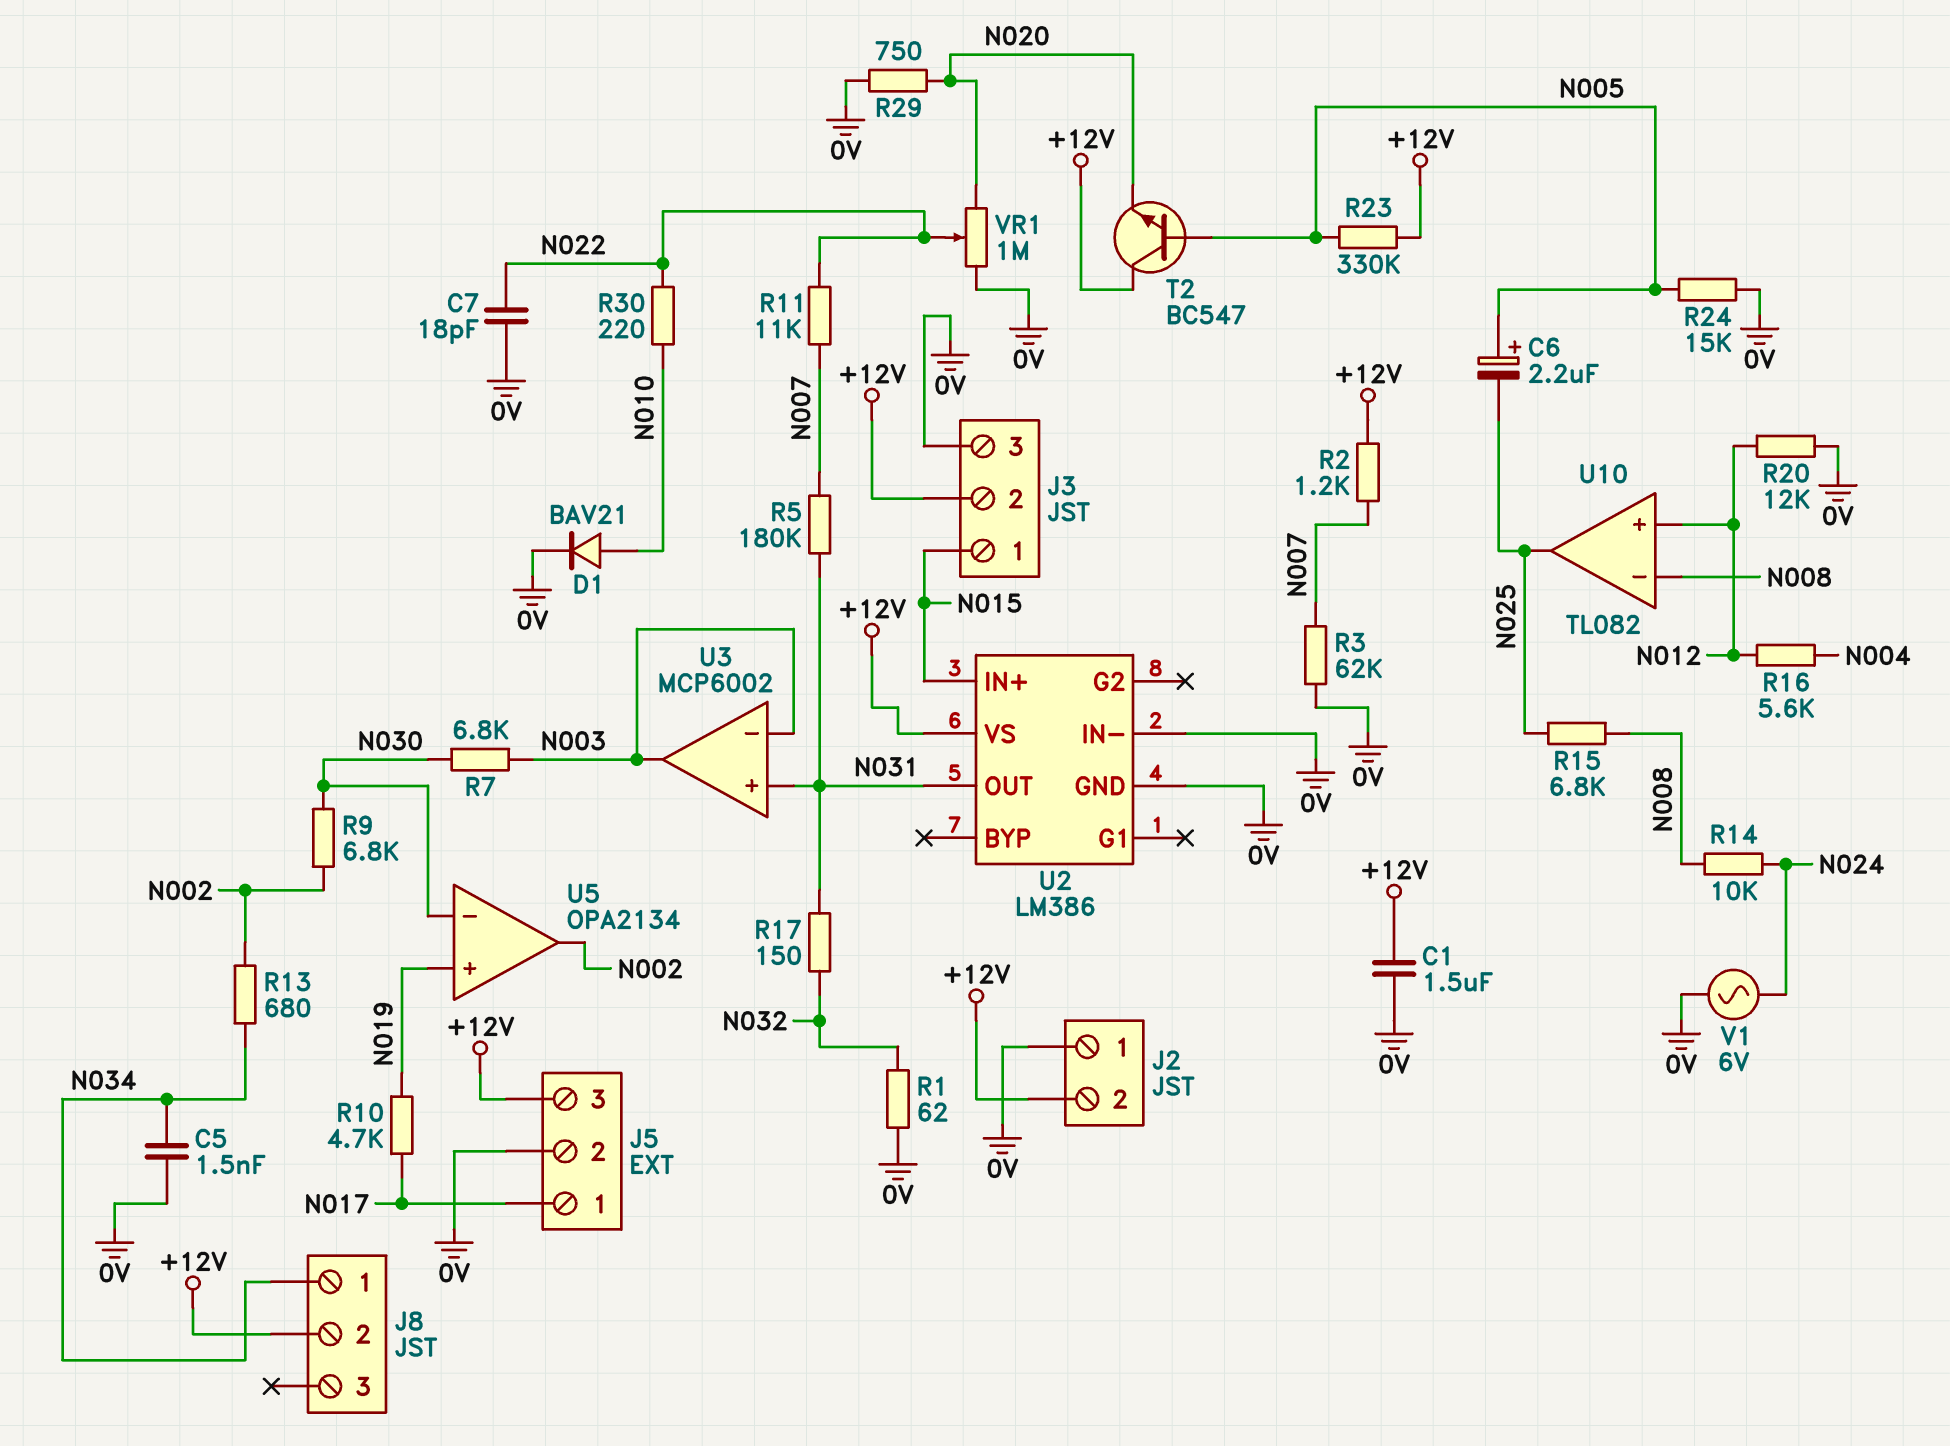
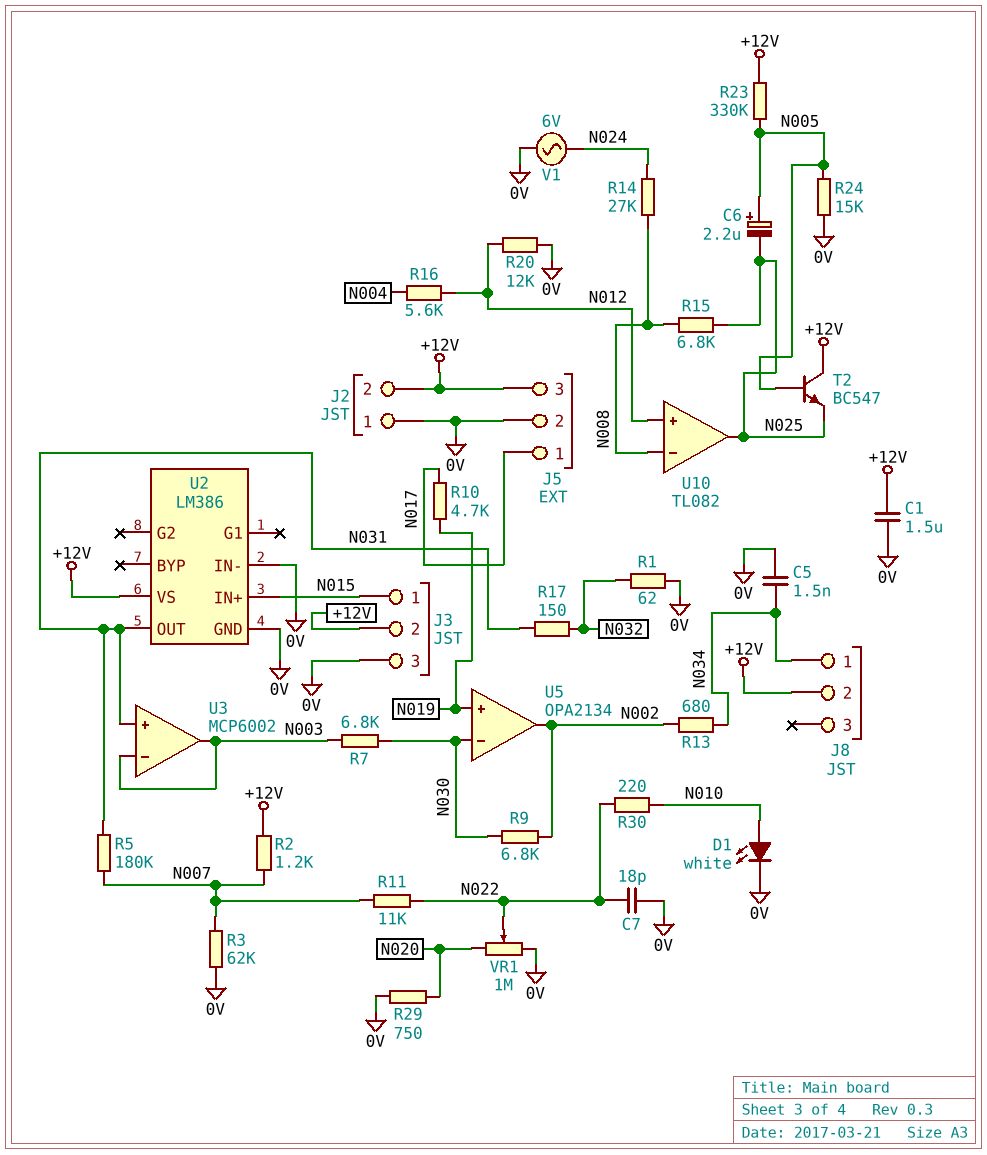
D1: diode BAV21 (A N010, K 0V) -> LED white (A N010, K 0V)
R14: 10k (N008, N024) -> 27k (N008, N024)
T2: NPN BC547 (B N005, C +12V, E N020) -> NPN BC547 (B N005, C +12V, E N025)

